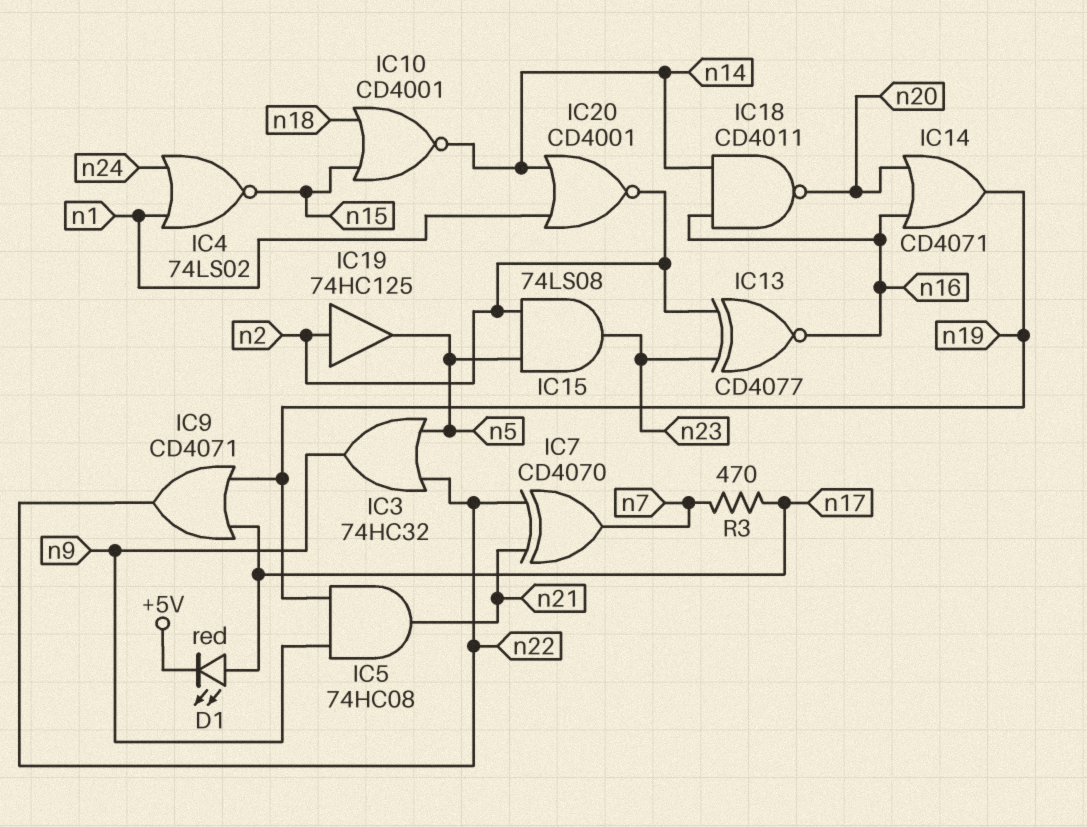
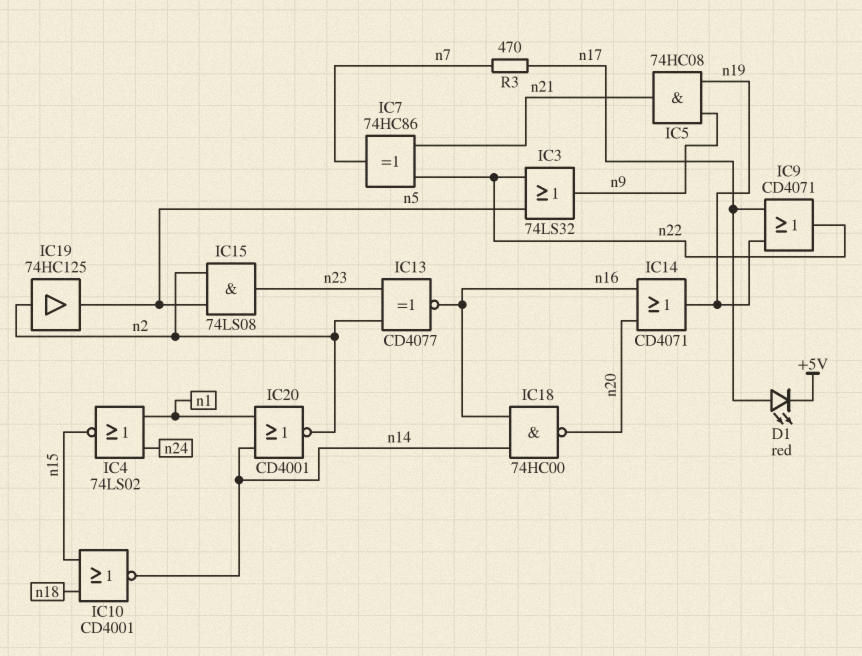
IC3: OR 74HC32 (in n5, in n22, out n9) -> OR 74LS32 (in n5, in n22, out n9)
IC7: XOR CD4070 (in n21, in n22, out n7) -> XOR 74HC86 (in n21, in n22, out n7)
IC18: NAND CD4011 (in n14, in n16, out n20) -> NAND 74HC00 (in n14, in n16, out n20)

